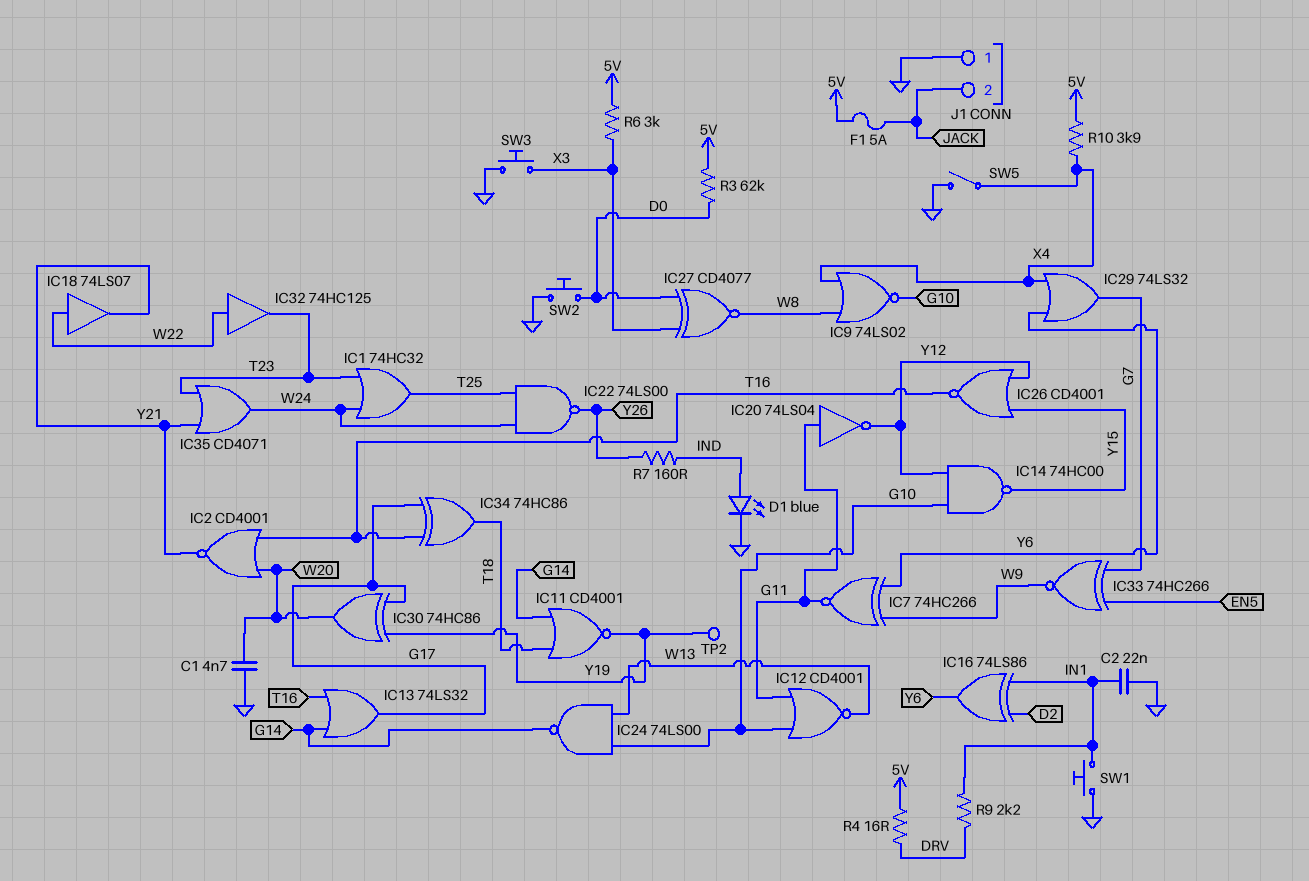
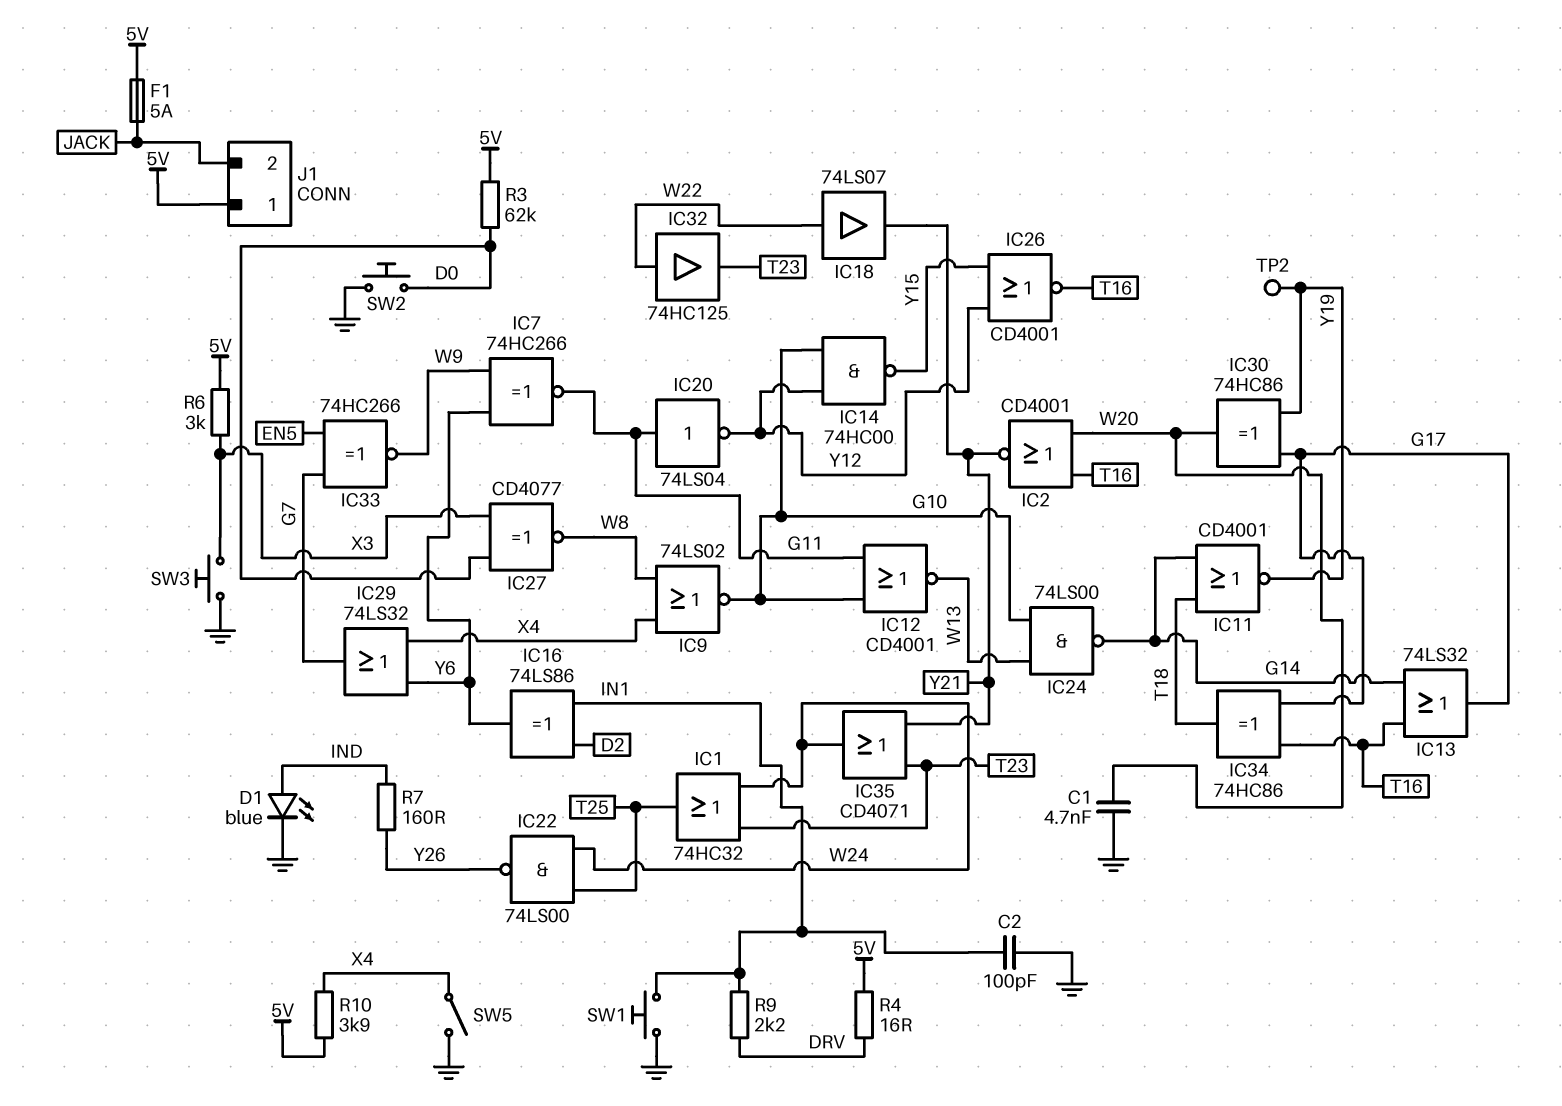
C2: 22nF (GND, IN1) -> 100pF (GND, IN1)
J1 pin 1: GND -> 5V

